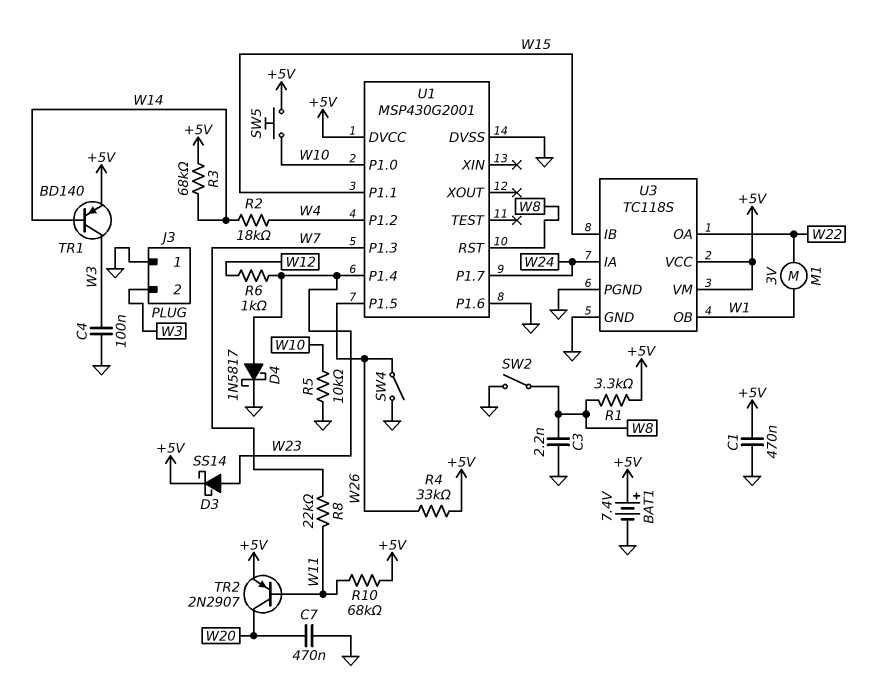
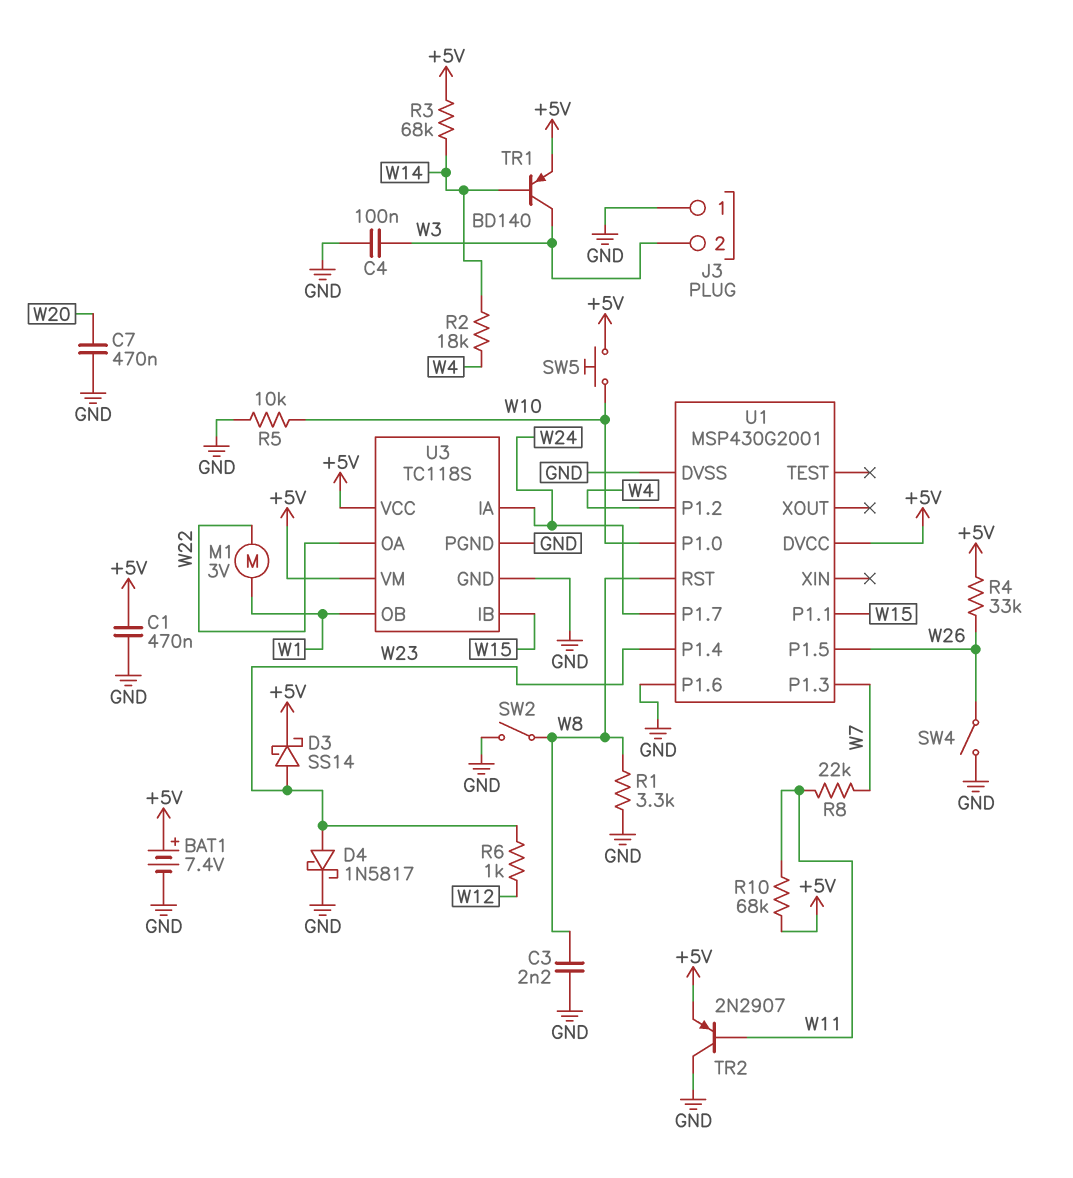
R1: 3.3k (+5V, W8) -> 3.3k (GND, W8)
TR2: PNP 2N2907 (B W11, C W20, E +5V) -> PNP 2N2907 (B W11, C GND, E +5V)

